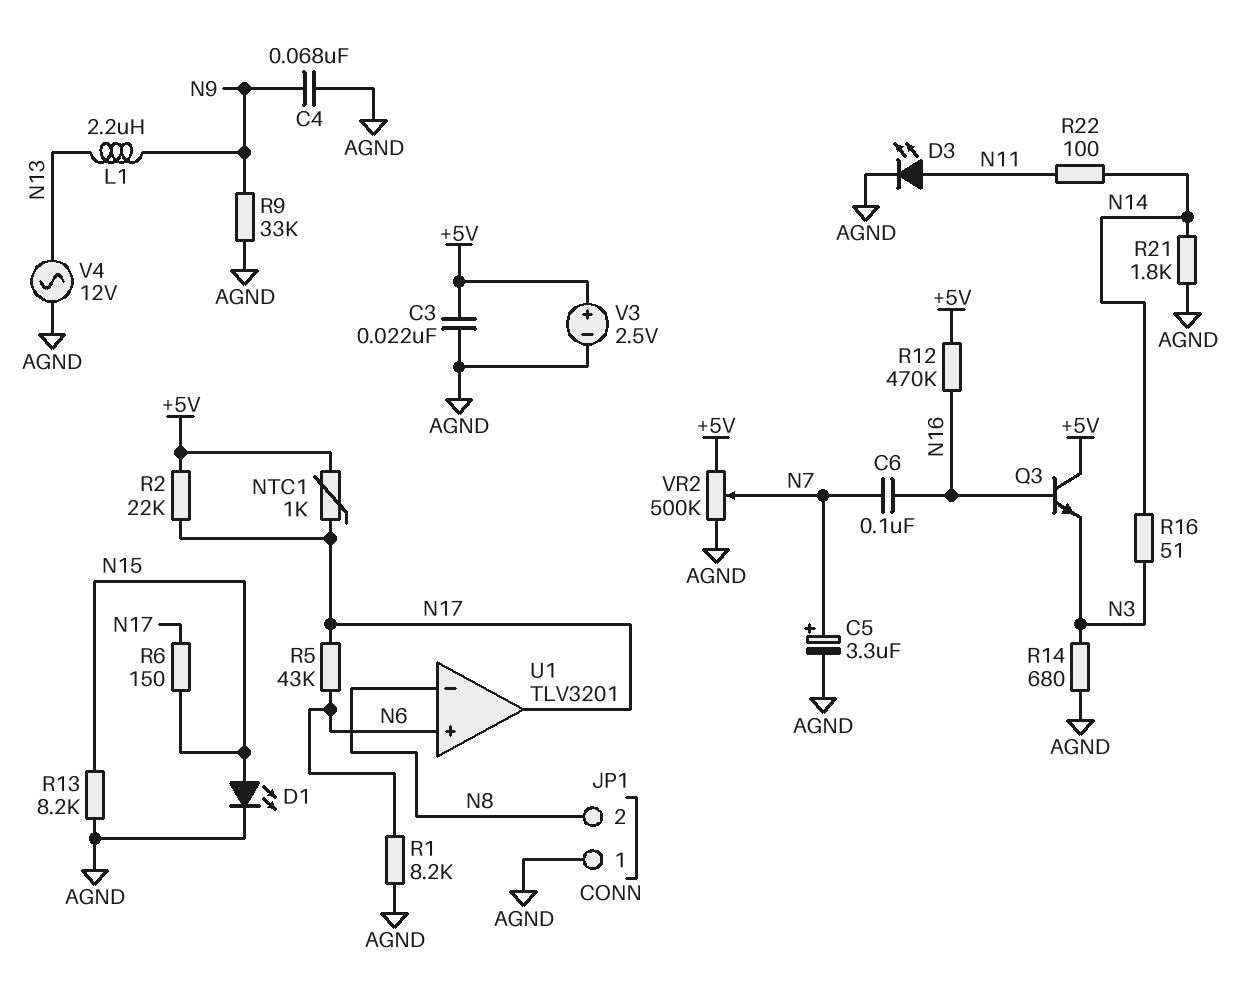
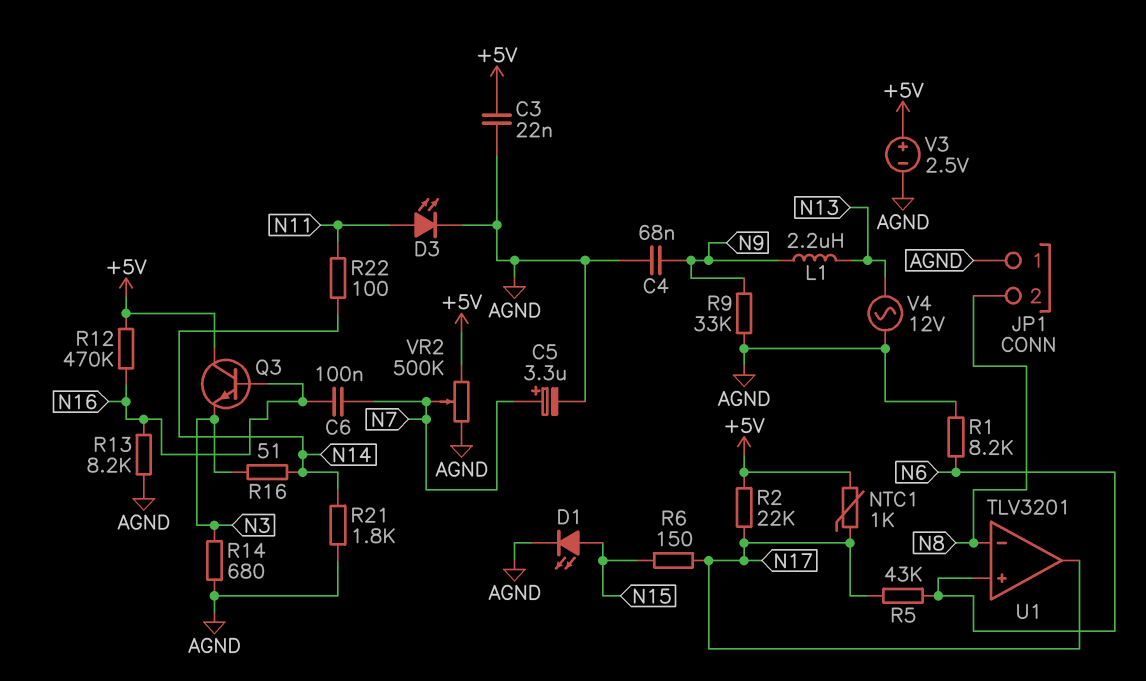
R13: 8.2k (AGND, N15) -> 8.2k (AGND, N16)

